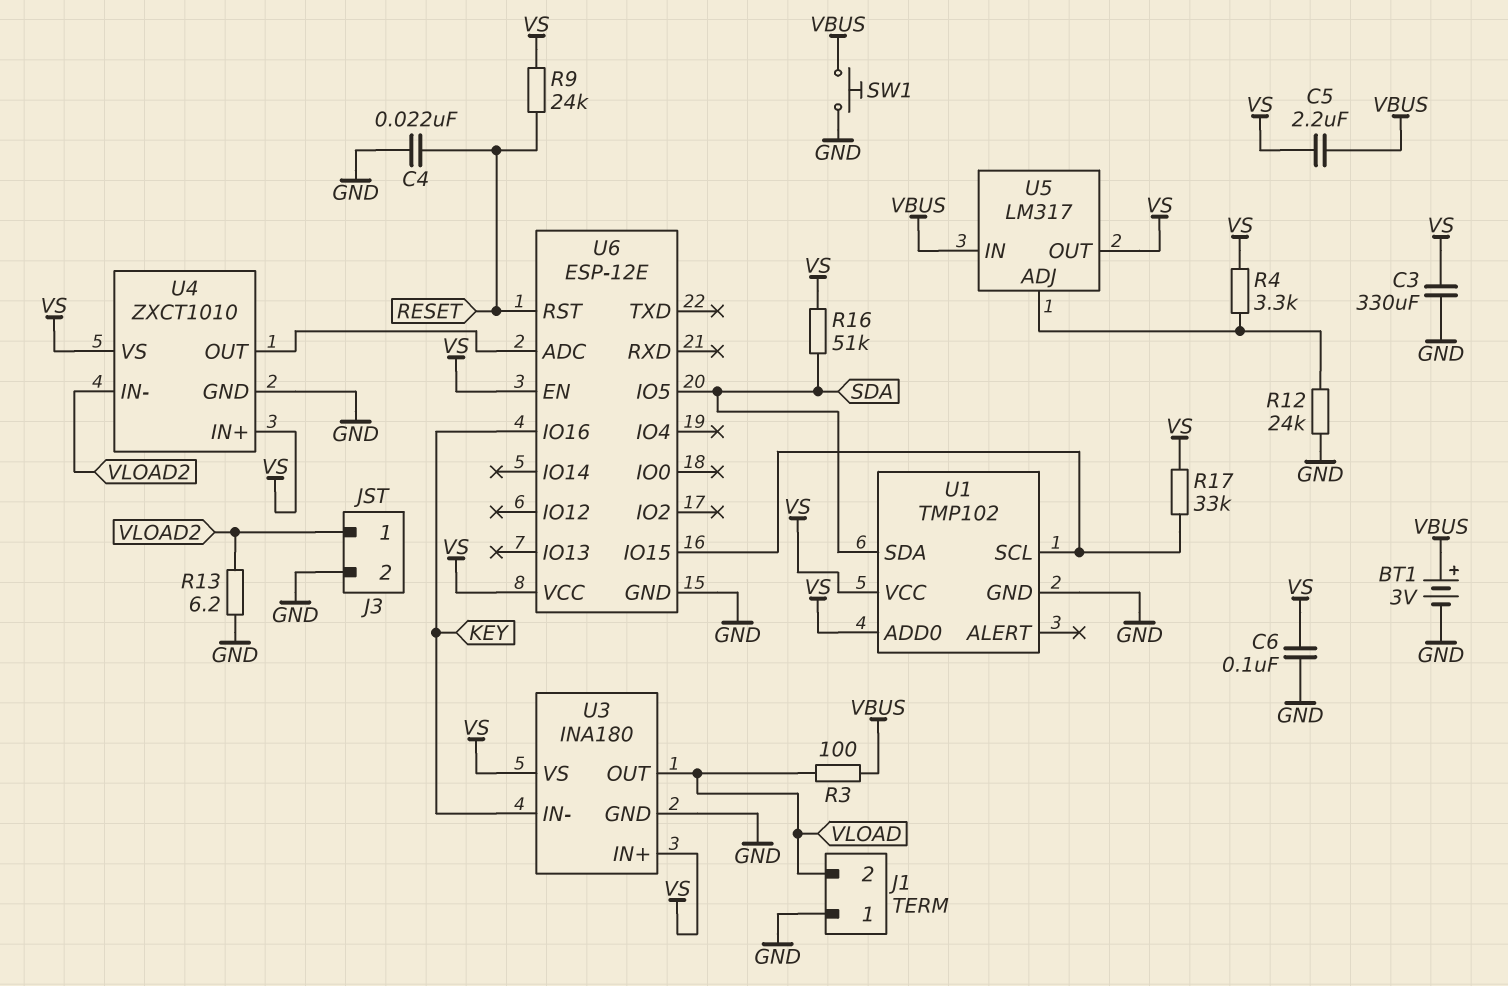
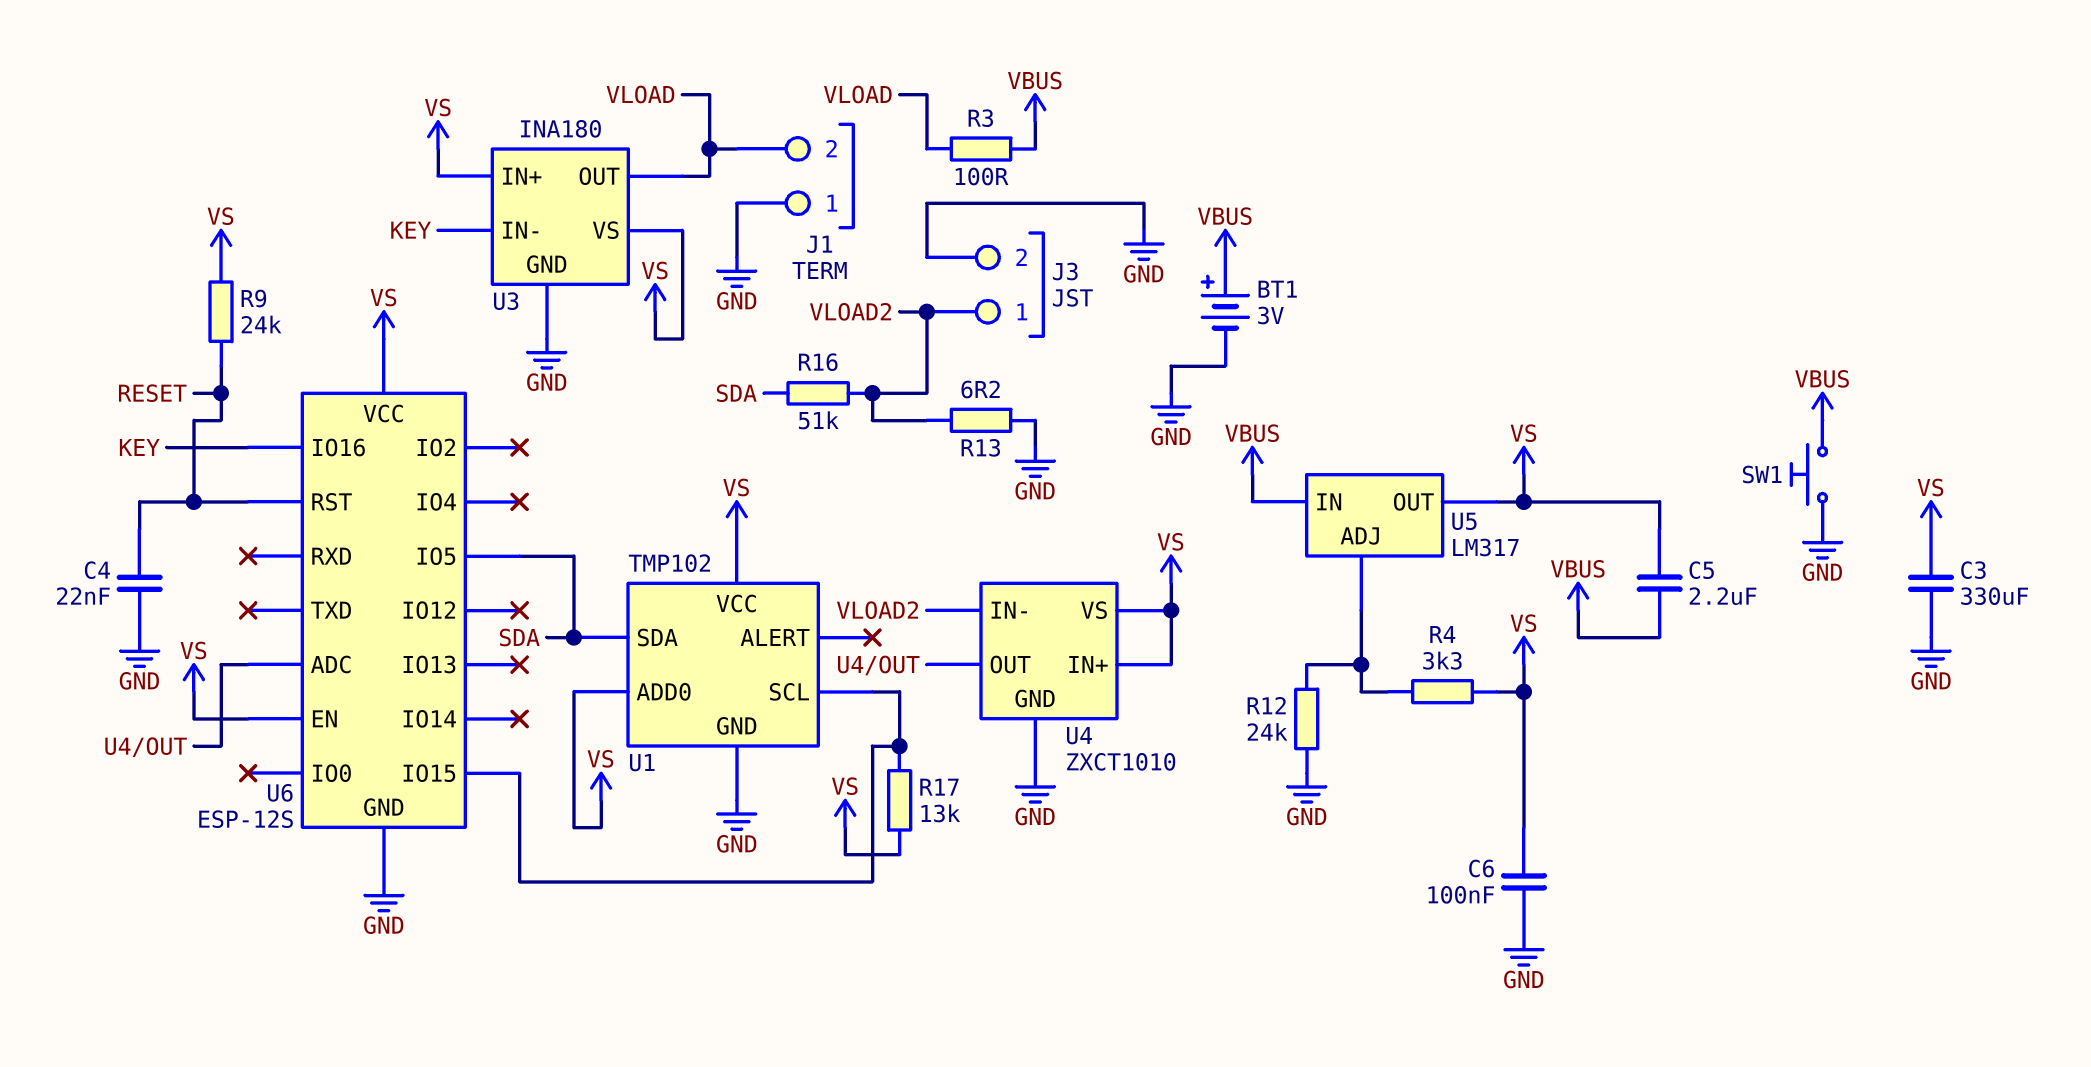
R16: 51k (SDA, VS) -> 51k (SDA, VLOAD2)
R17: 33k (U1/SCL, VS) -> 13k (U1/SCL, VS)
U6: ESP-12E -> ESP-12S

